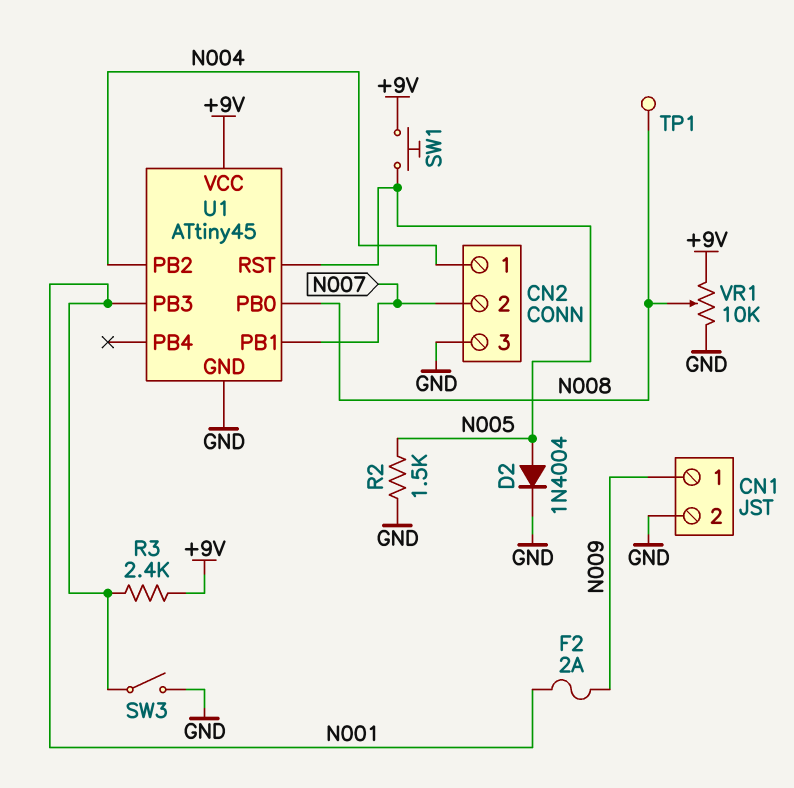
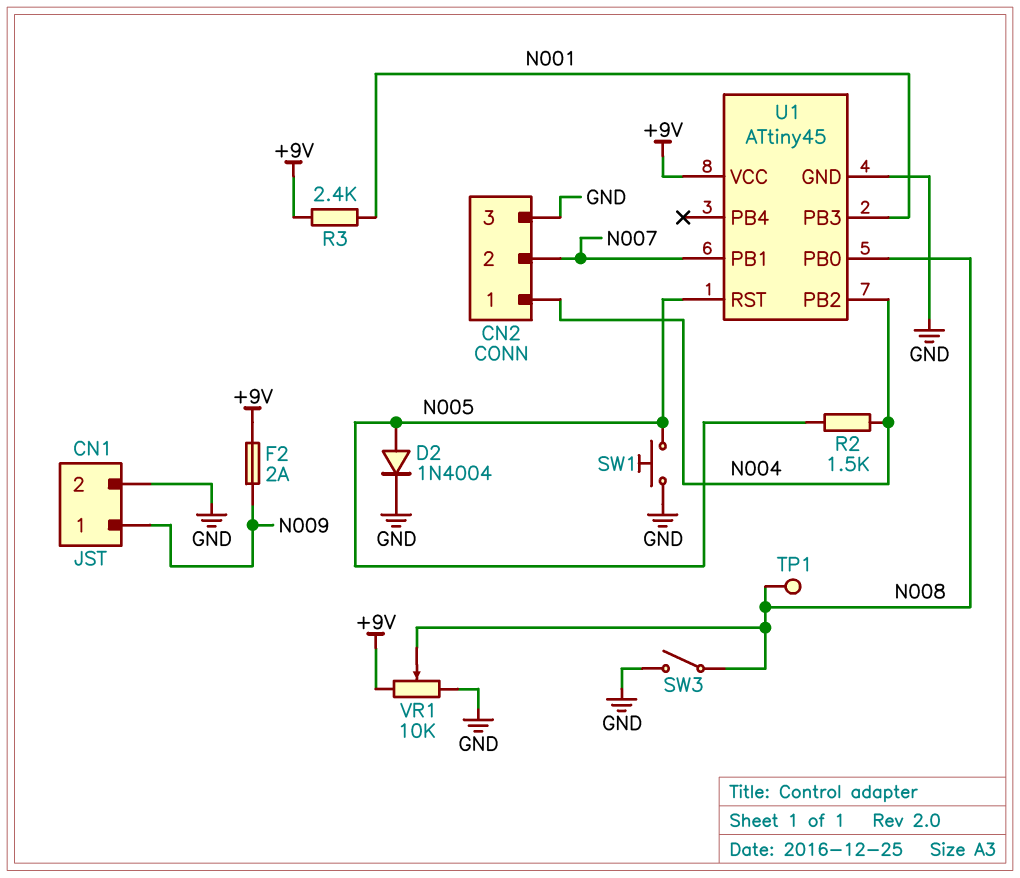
F2: 2A (N001, N009) -> 2A (+9V, N009)
R2: 1.5k (GND, N005) -> 1.5k (N004, N005)
SW1: button (+9V, N005) -> button (GND, N005)
SW3: switch (GND, N001) -> switch (GND, N008)

